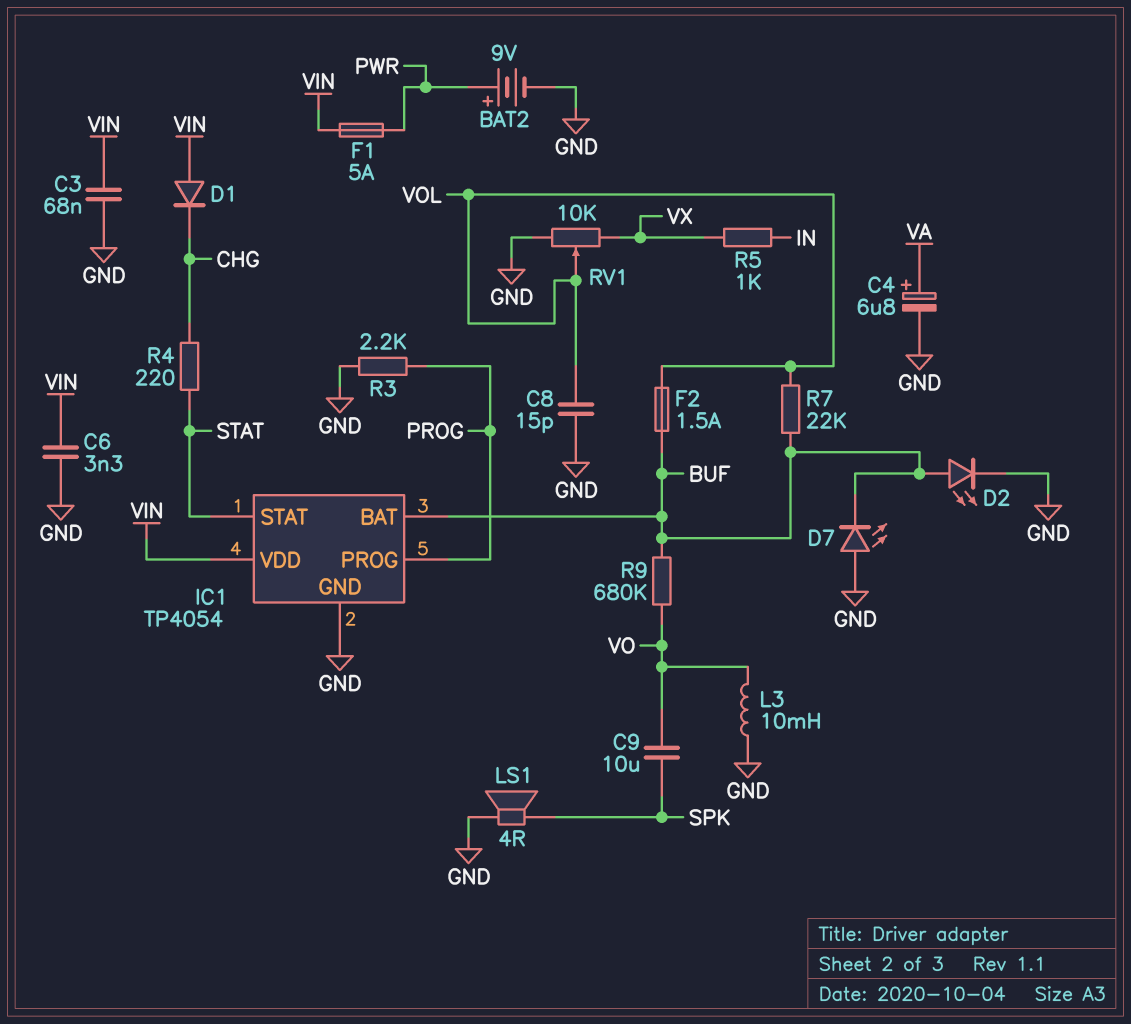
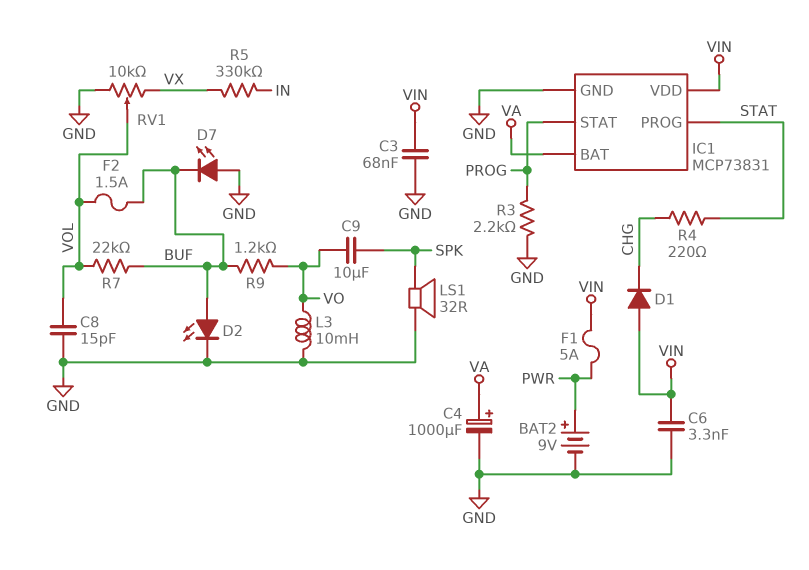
C4: 6.8uF (plus VA, minus GND) -> 1000uF (plus VA, minus GND)
IC1: TP4054 -> MCP73831
IC1 pin BAT: BUF -> VA
IC1 pin PROG: PROG -> STAT
IC1 pin STAT: STAT -> PROG
LS1: speaker 4R (GND, SPK) -> speaker 32R (GND, SPK)
R5: 1k (IN, VX) -> 330k (IN, VX)
R9: 680k (BUF, VO) -> 1.2k (BUF, VO)

